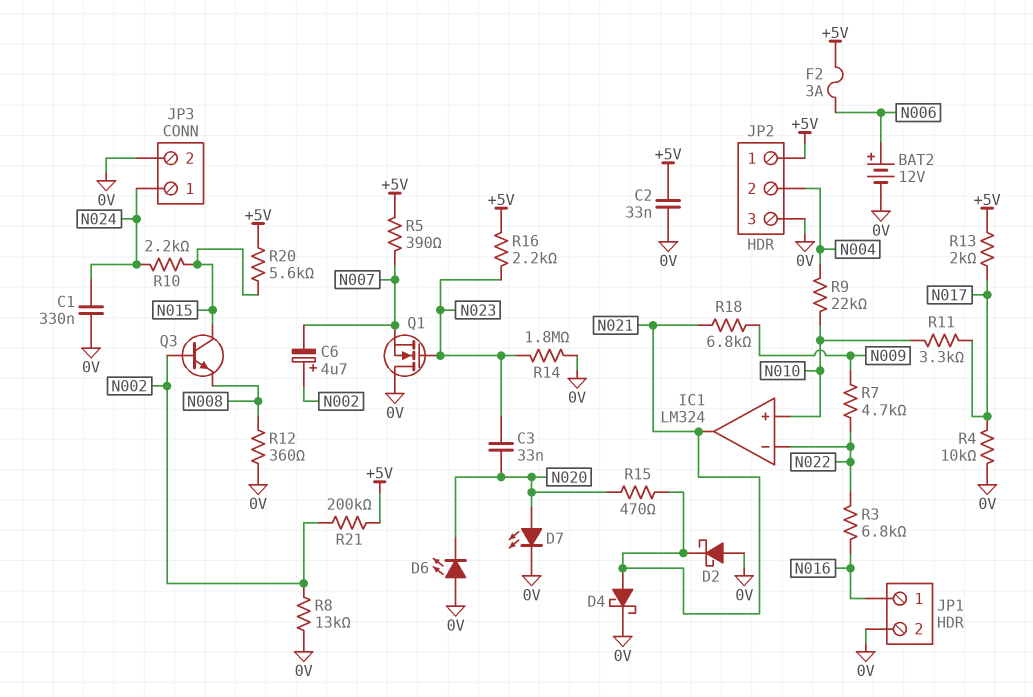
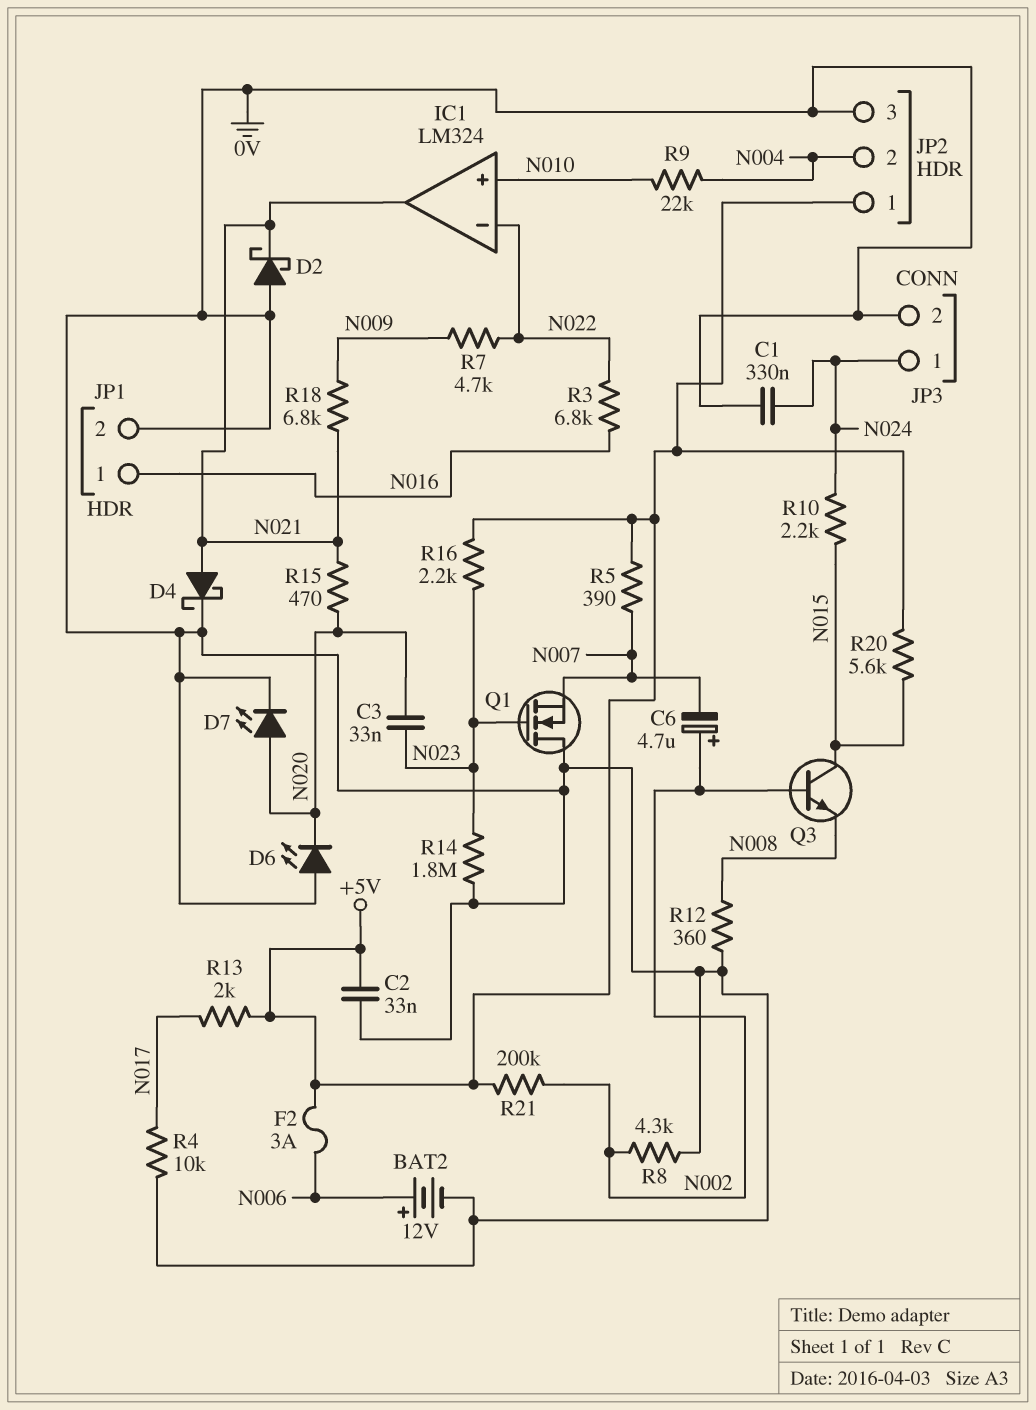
R8: 13k (0V, N002) -> 4.3k (0V, N002)
R11: 3.3k (N010, N017) -> none

